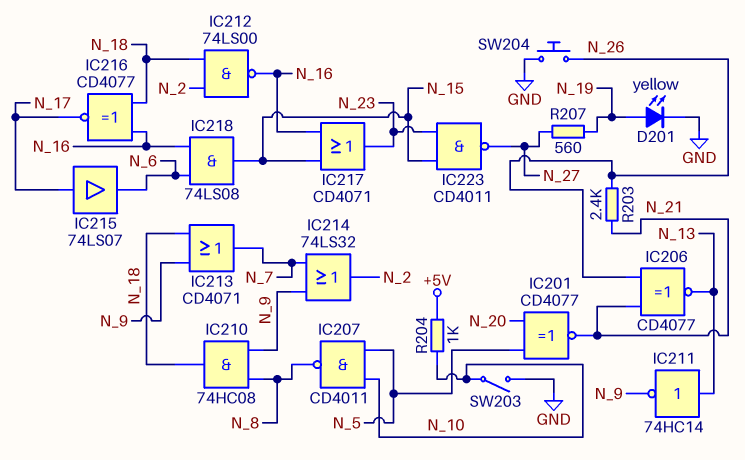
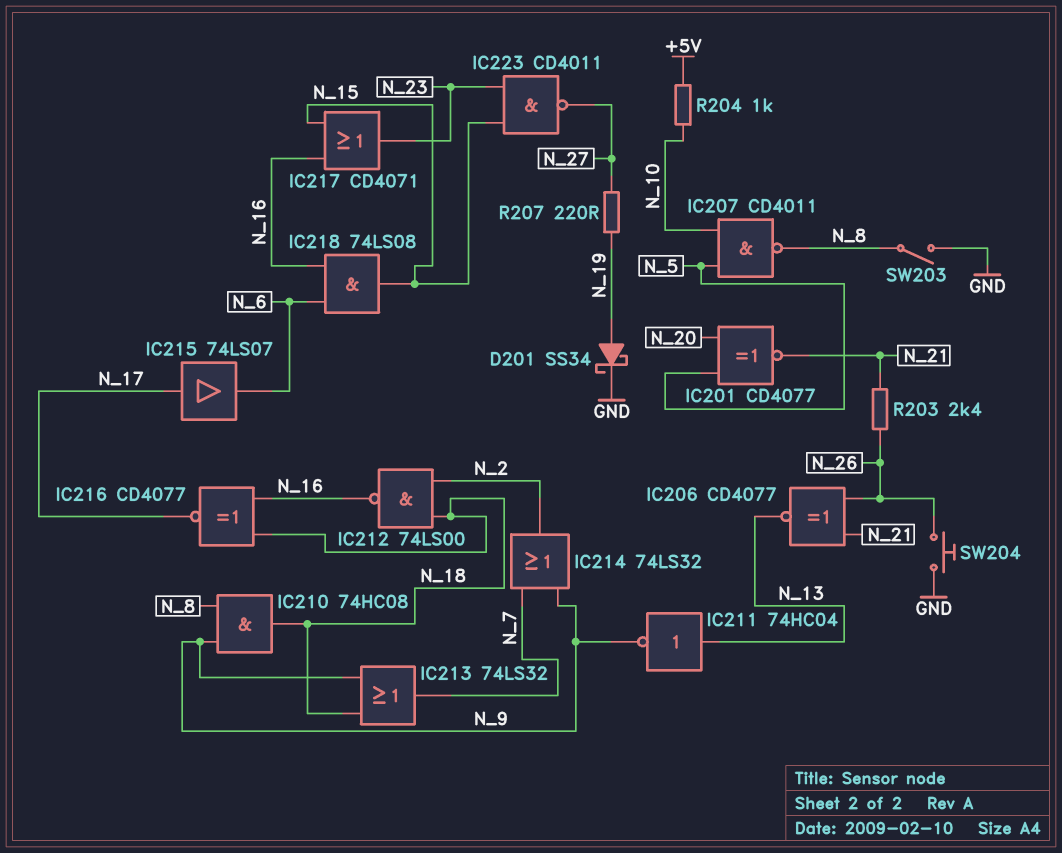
D201: LED yellow (A N_19, K GND) -> schottky SS34 (A N_19, K GND)
IC211: NOT 74HC14 (in N_13, out N_9) -> NOT 74HC04 (in N_13, out N_9)
IC213: OR CD4071 (in N_9, in N_18, out N_7) -> OR 74LS32 (in N_9, in N_18, out N_7)
R207: 560 (N_19, N_27) -> 220 (N_19, N_27)
SW203: switch (GND, N_10) -> switch (GND, N_8)

